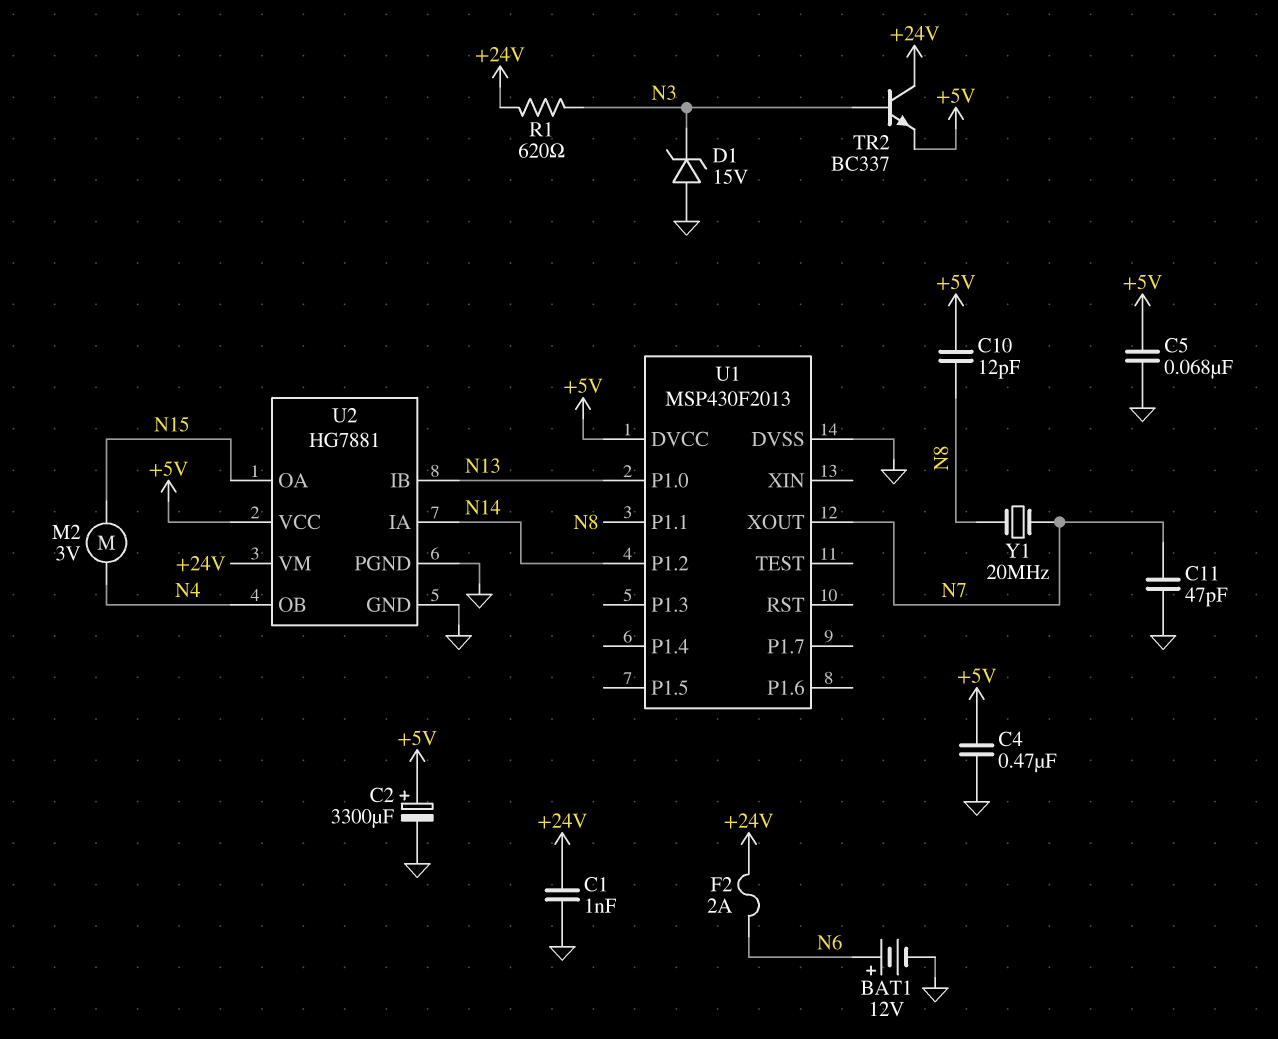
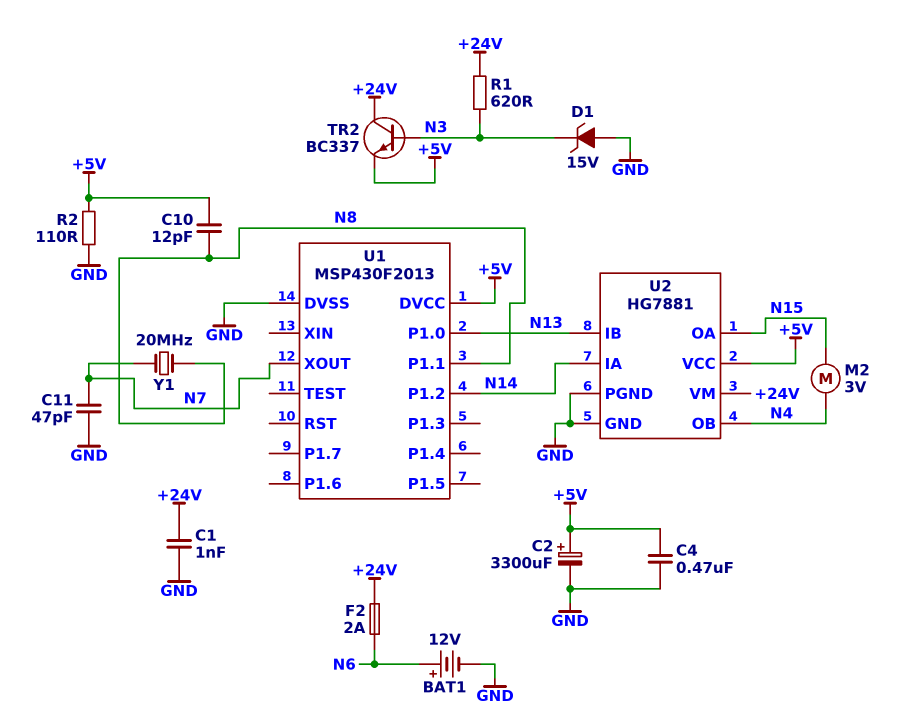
C5: 68nF (+5V, GND) -> none
R2: none -> 110 (+5V, GND)

